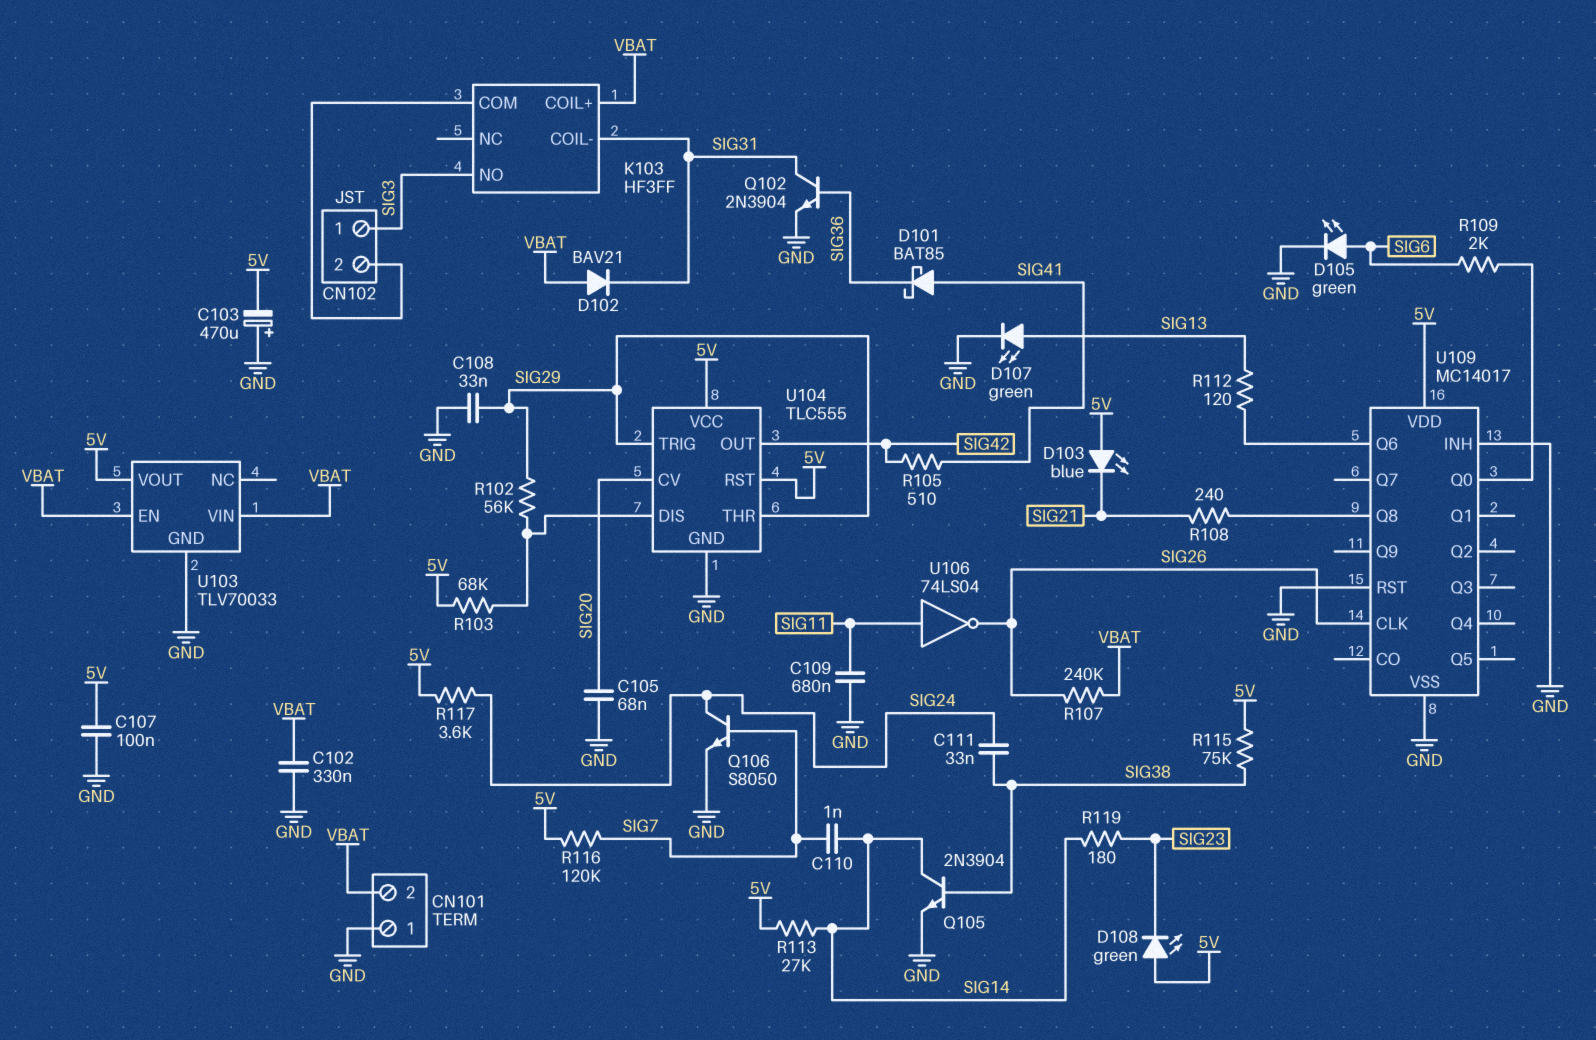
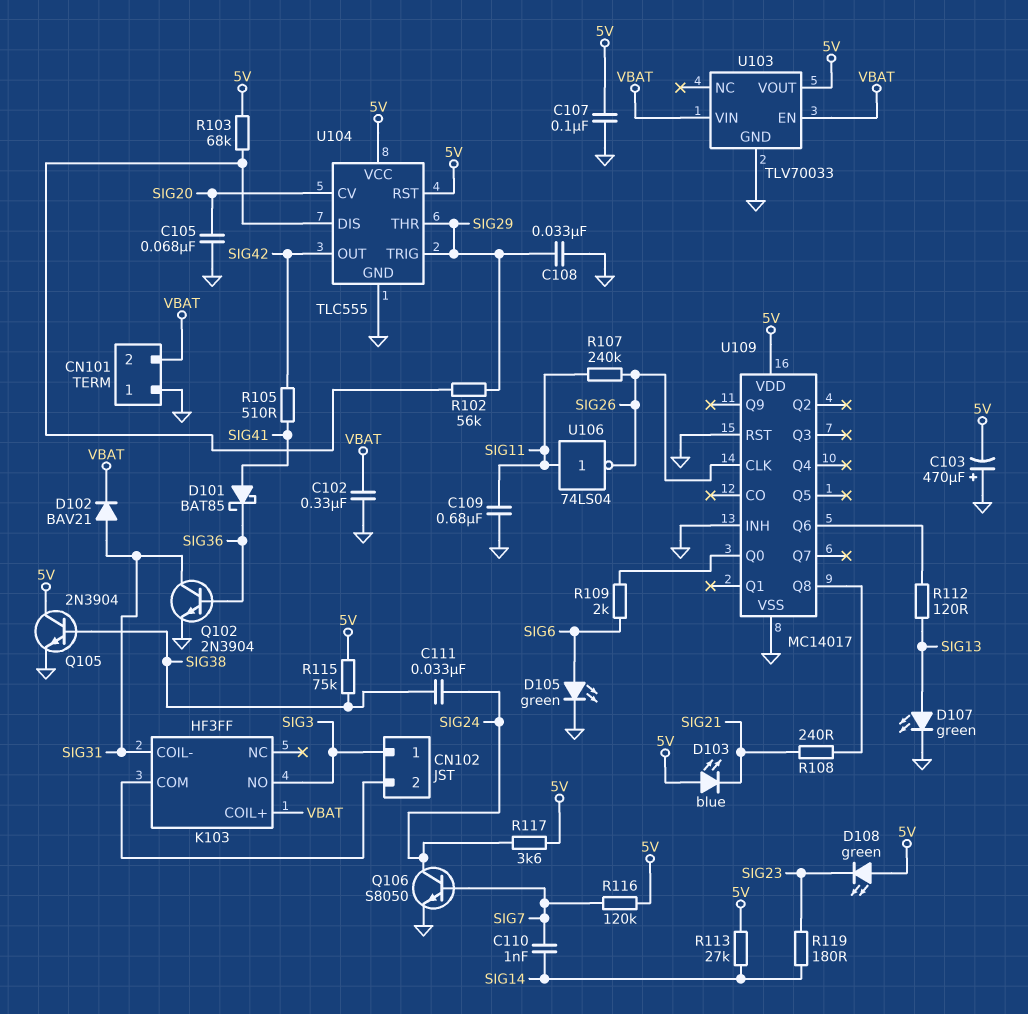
D102: diode BAV21 (A VBAT, K SIG31) -> diode BAV21 (A SIG31, K VBAT)
Q105: NPN 2N3904 (B SIG38, C SIG14, E GND) -> NPN 2N3904 (B SIG38, C 5V, E GND)
R107: 240k (SIG26, VBAT) -> 240k (SIG11, SIG26)

